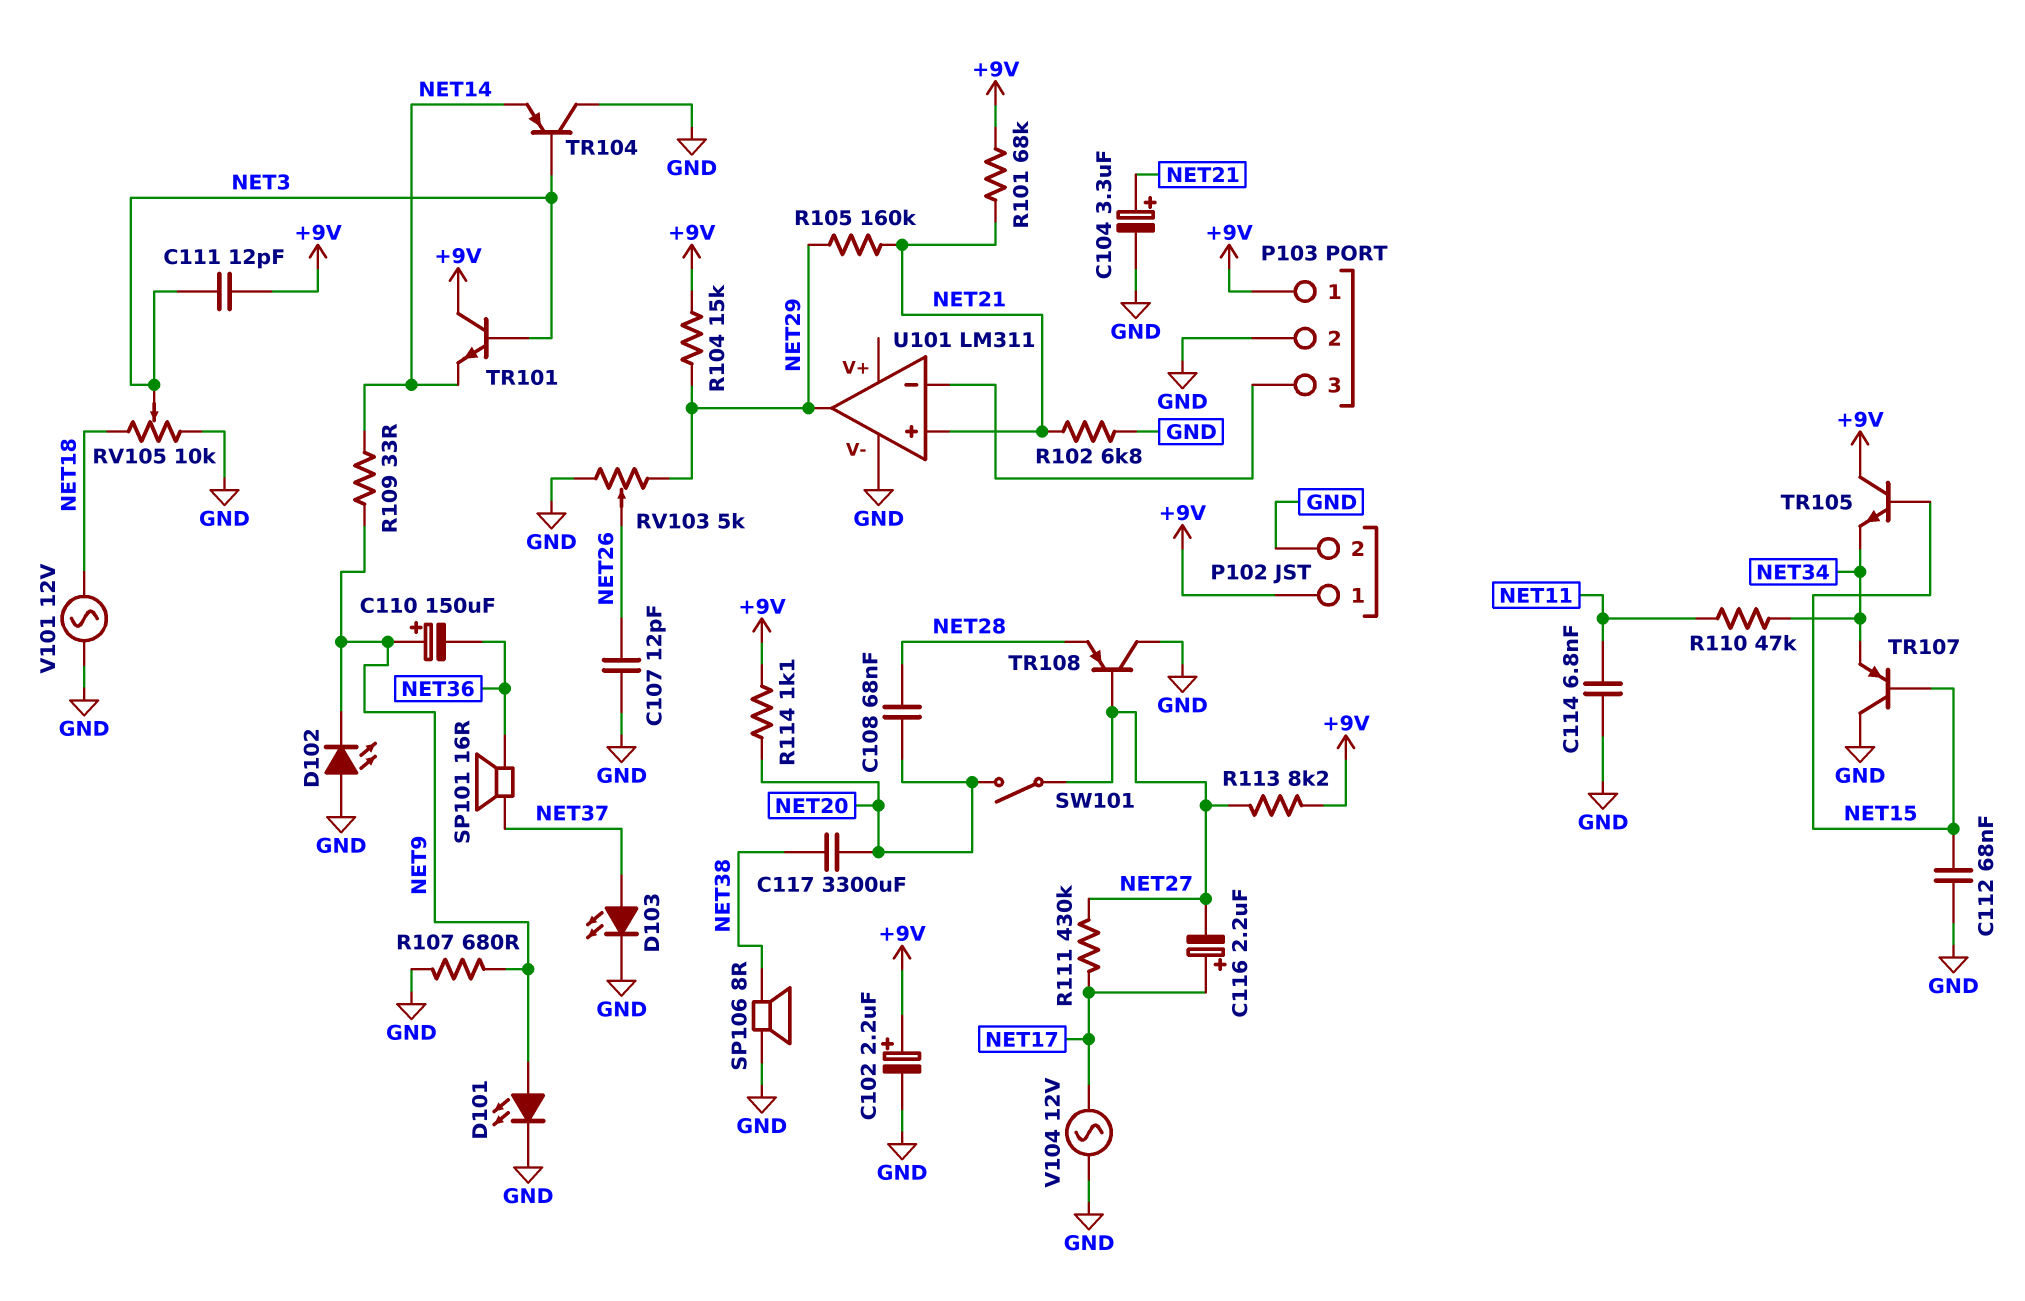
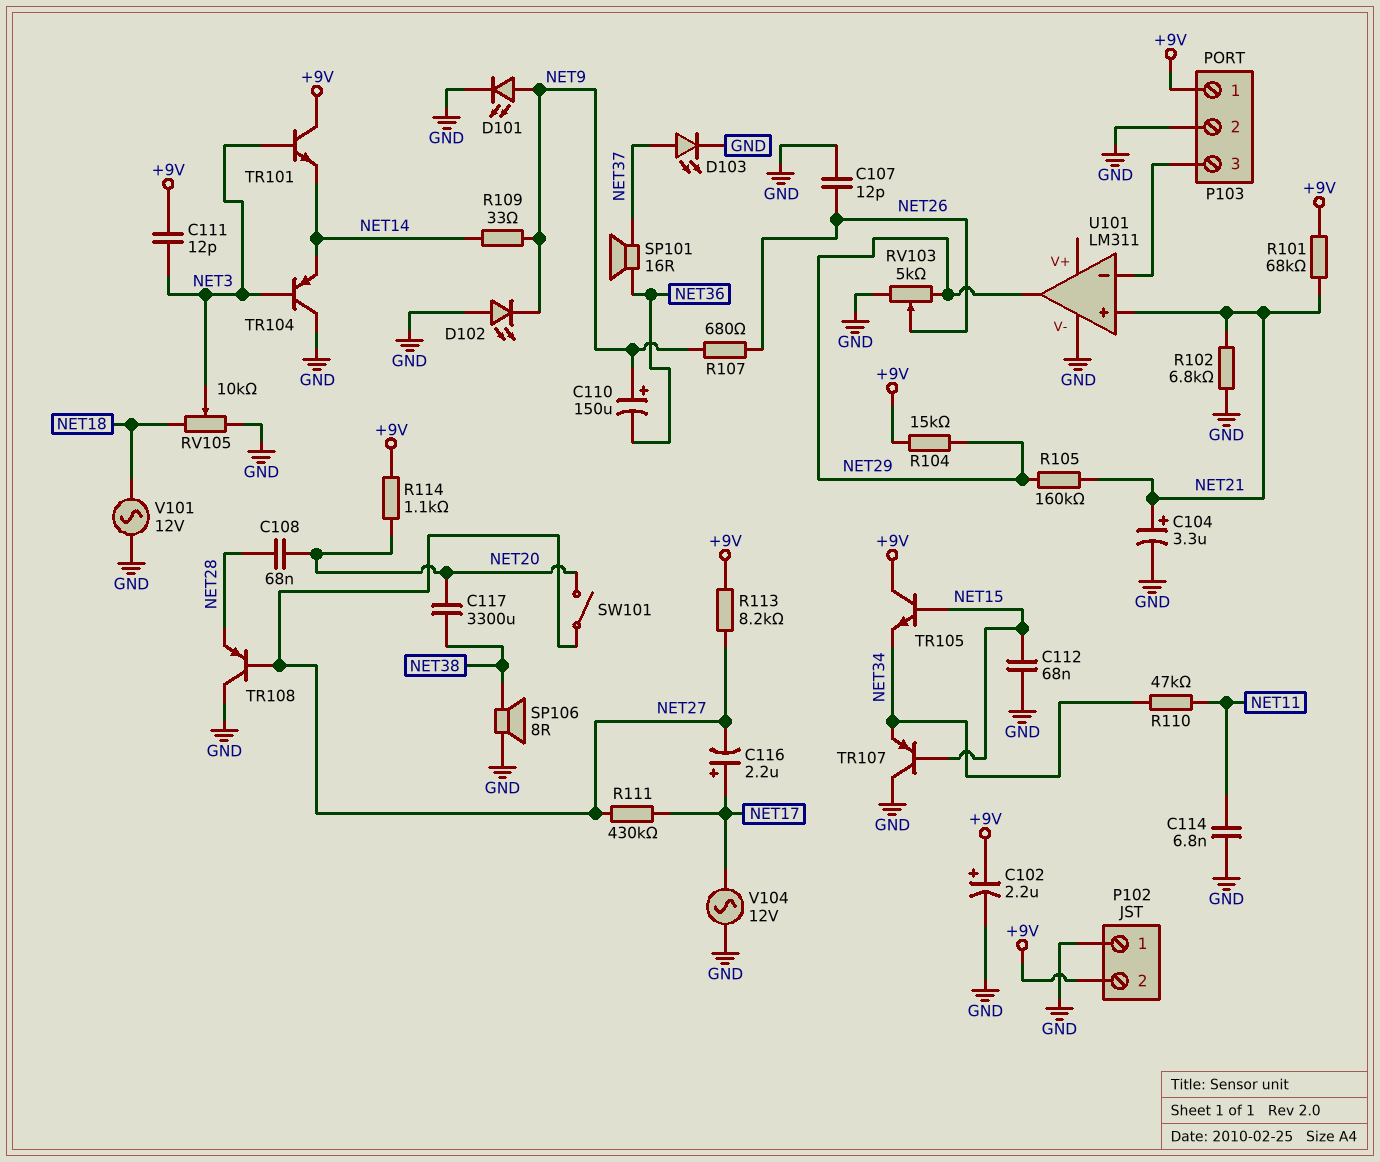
P102 pin 1: +9V -> GND
P102 pin 2: GND -> +9V
R107: 680 (GND, NET9) -> 680 (NET9, NET26)

